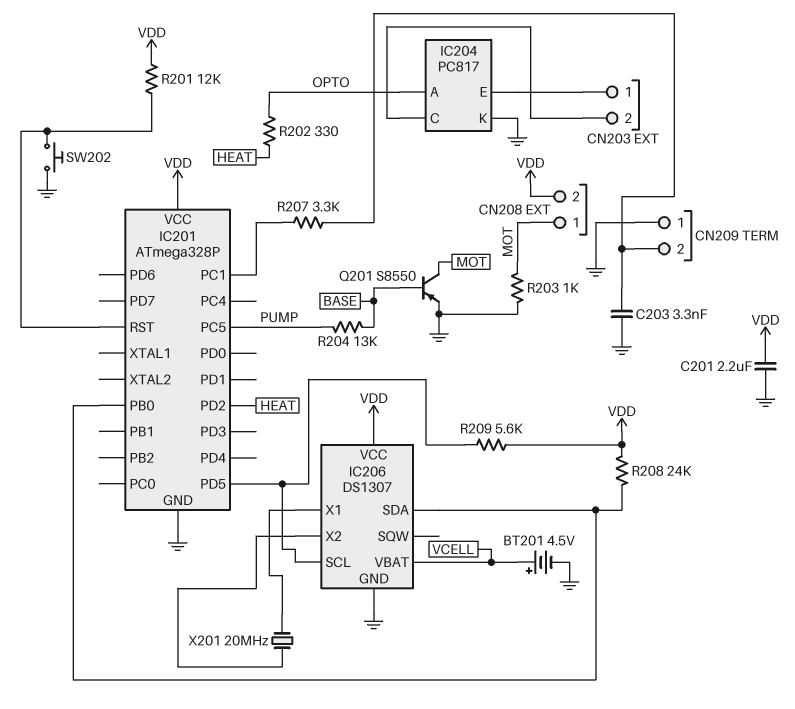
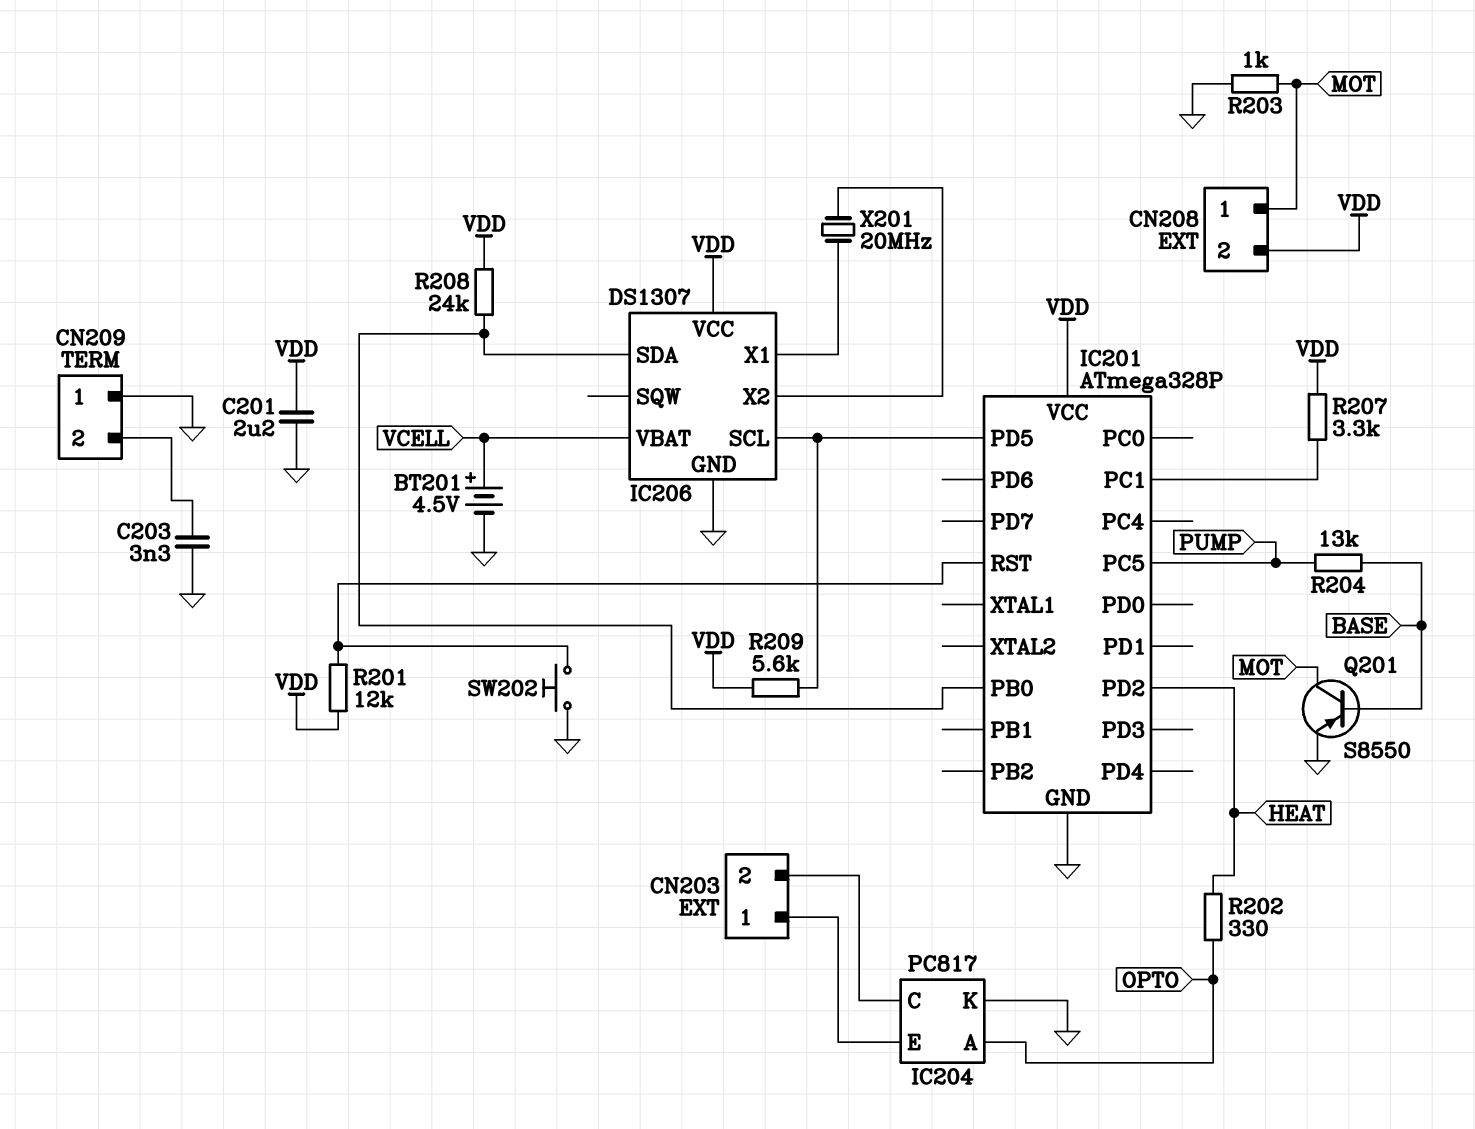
R207: 3.3k (CN209/2, IC201/PC1) -> 3.3k (IC201/PC1, VDD)

